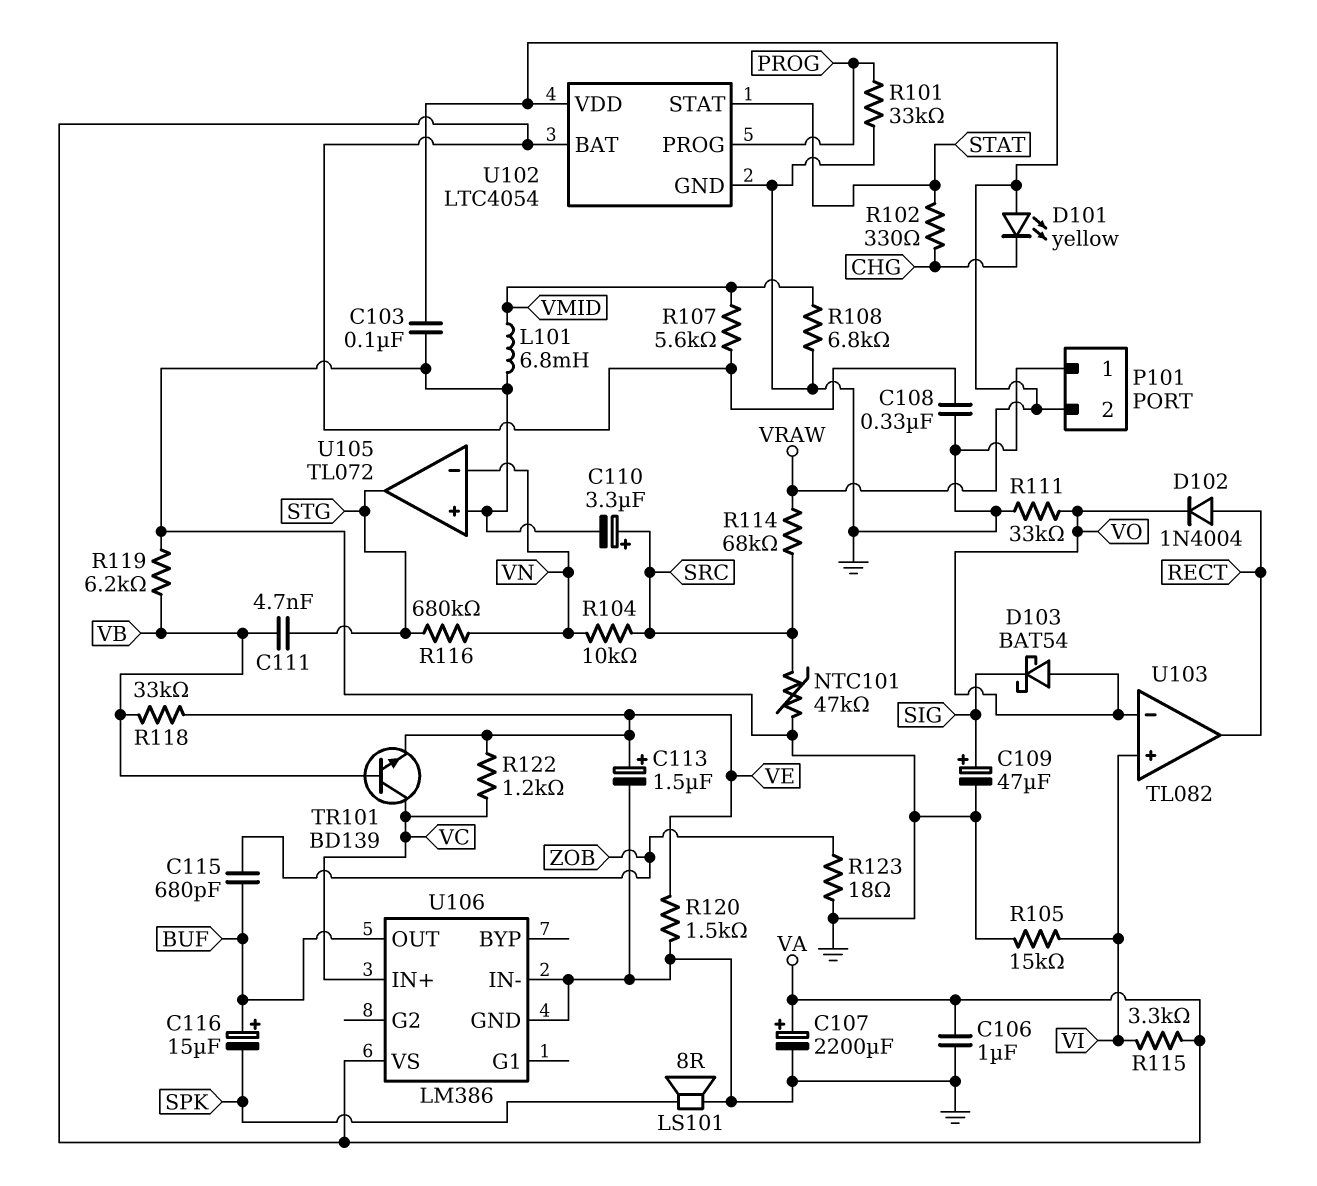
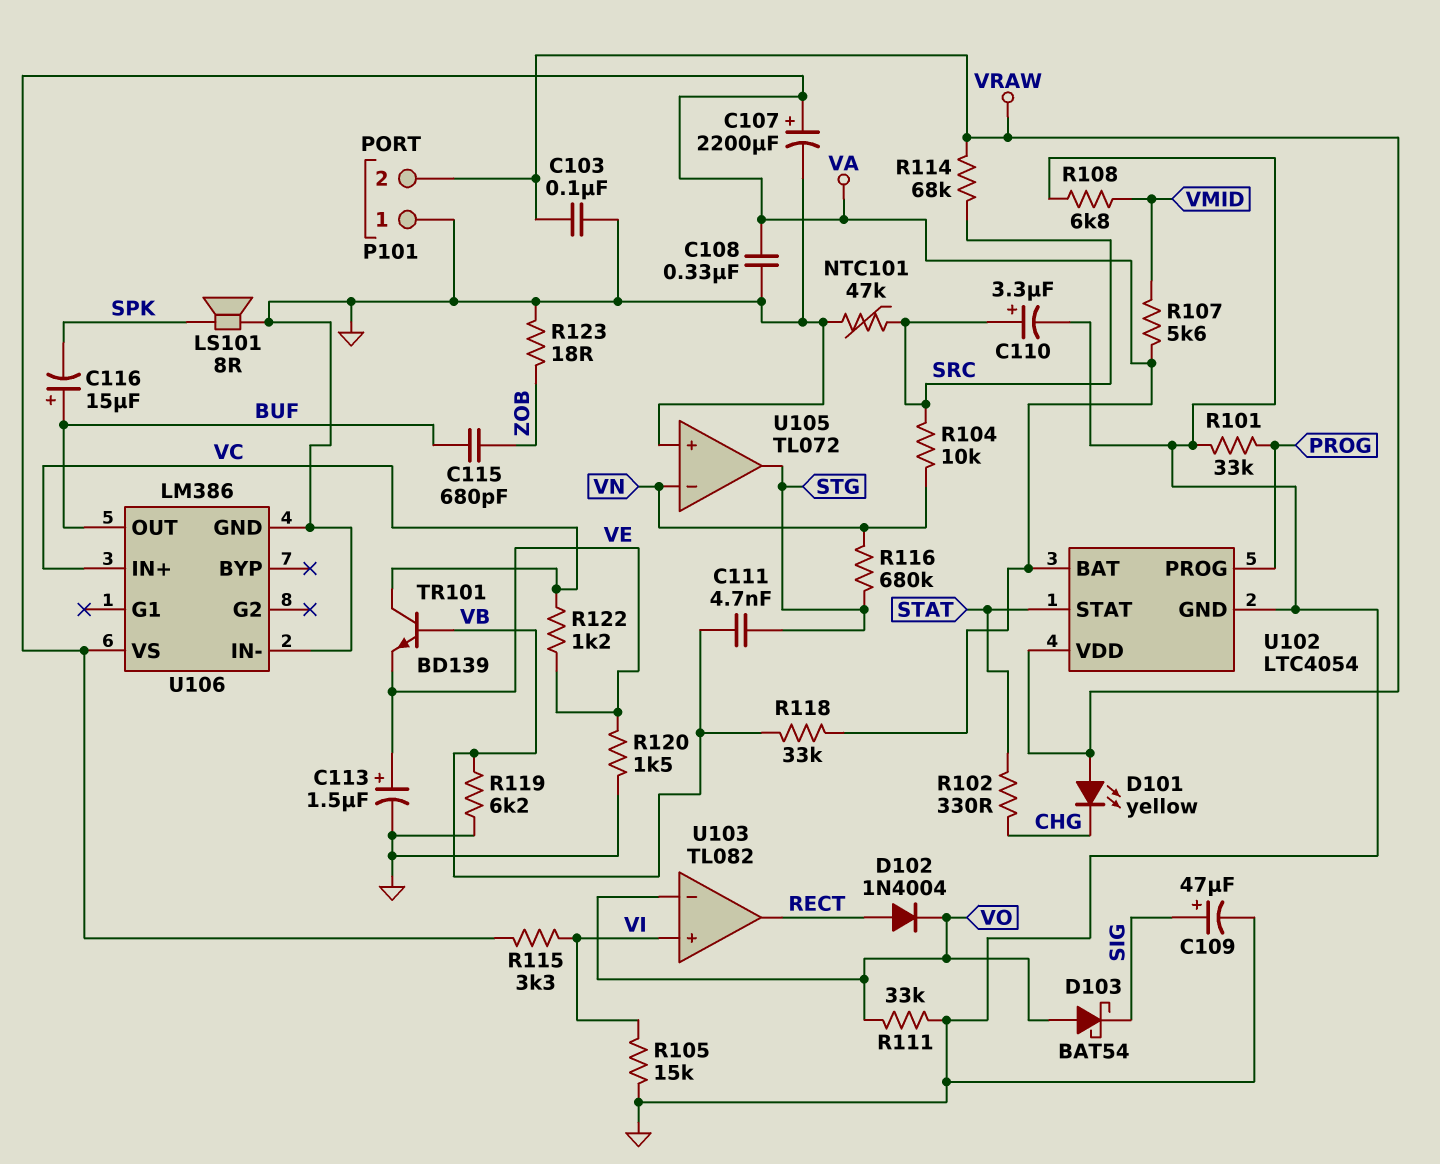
C106: 1uF (GND, VA) -> none
L101: 6.8mH (GND, VMID) -> none
R118: 33k (VB, VE) -> 33k (VA, VB)

